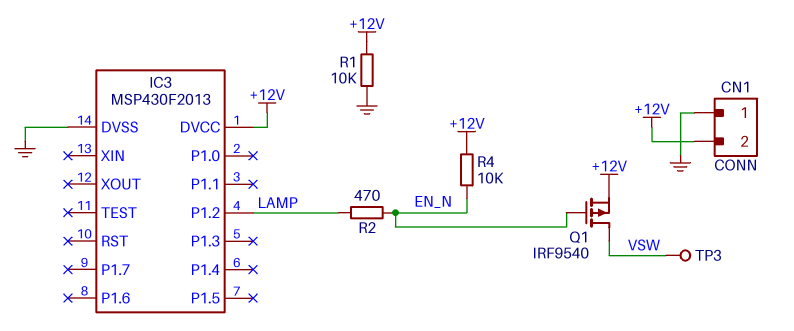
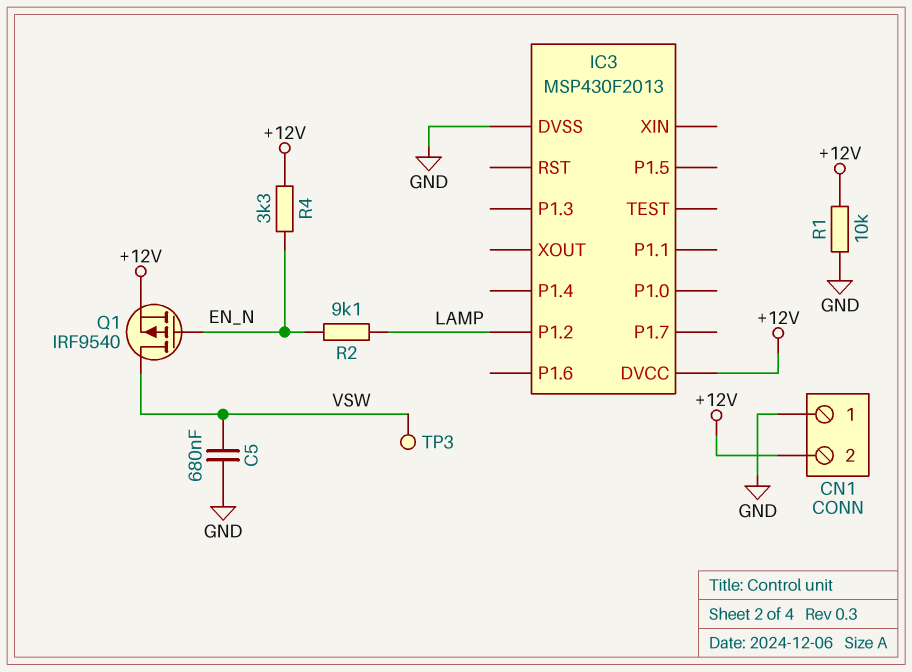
C5: none -> 680nF (GND, VSW)
R2: 470 (EN_N, LAMP) -> 9.1k (EN_N, LAMP)
R4: 10k (+12V, EN_N) -> 3.3k (+12V, EN_N)

